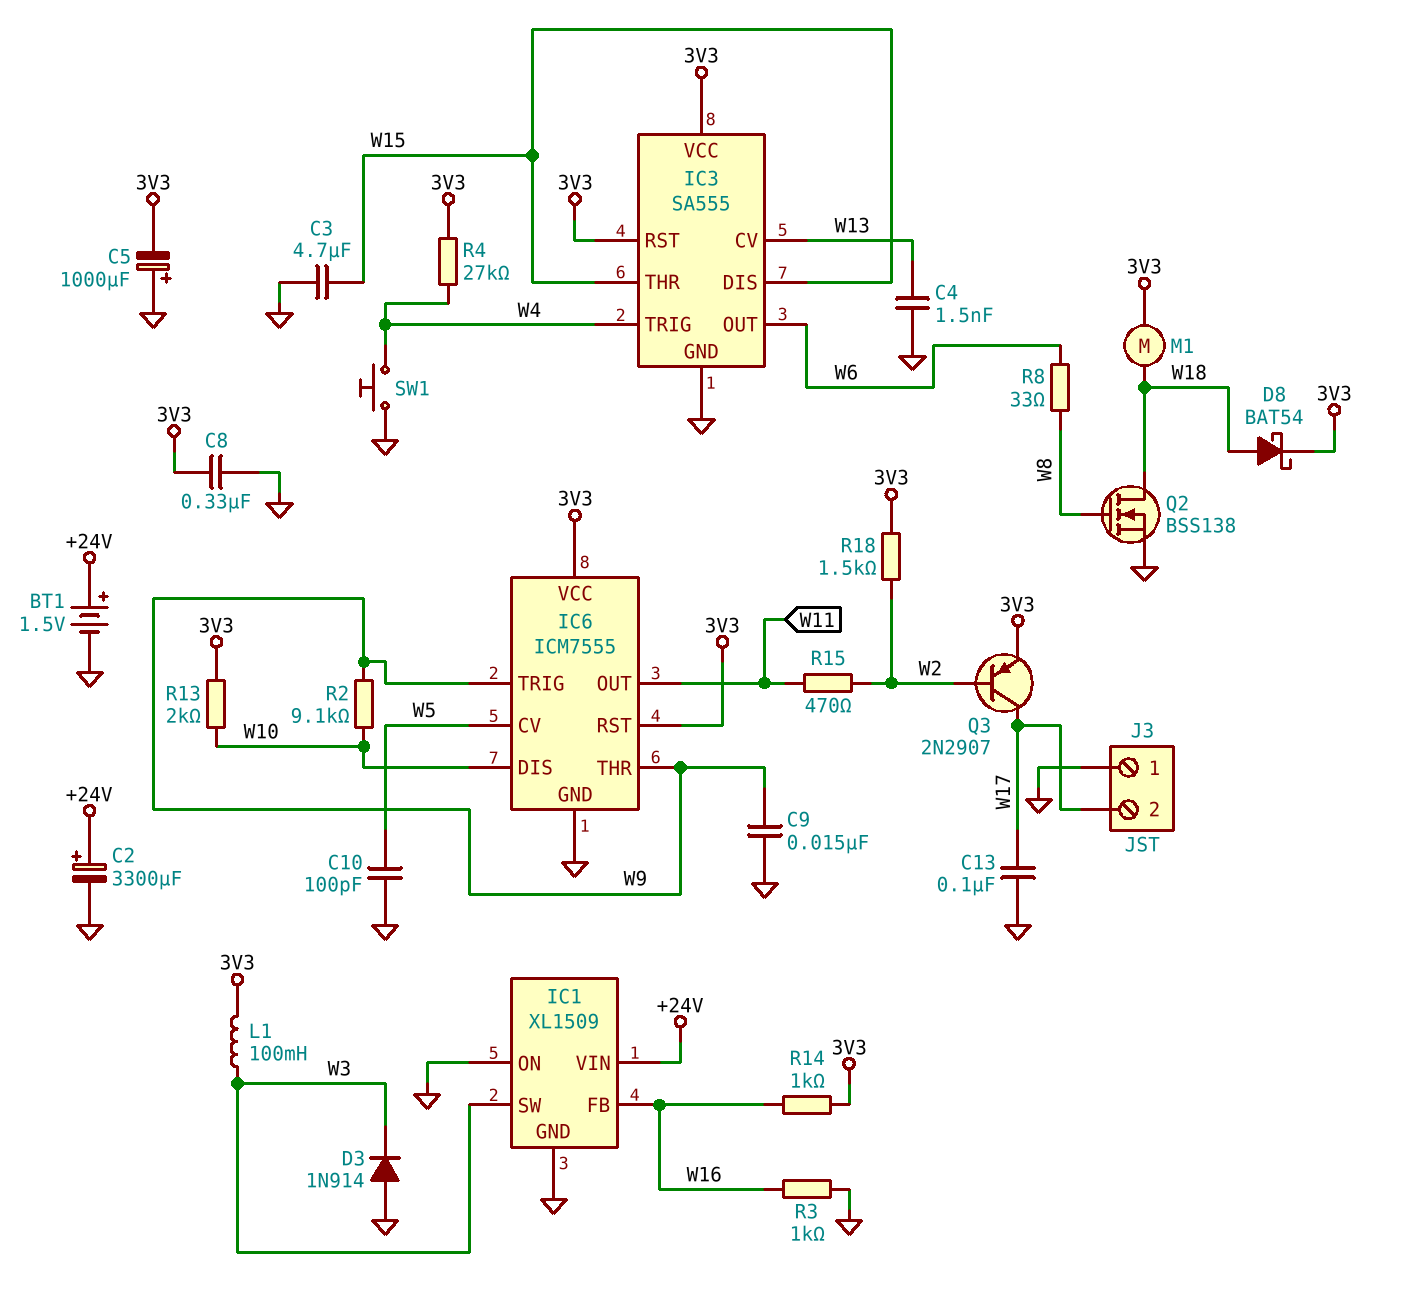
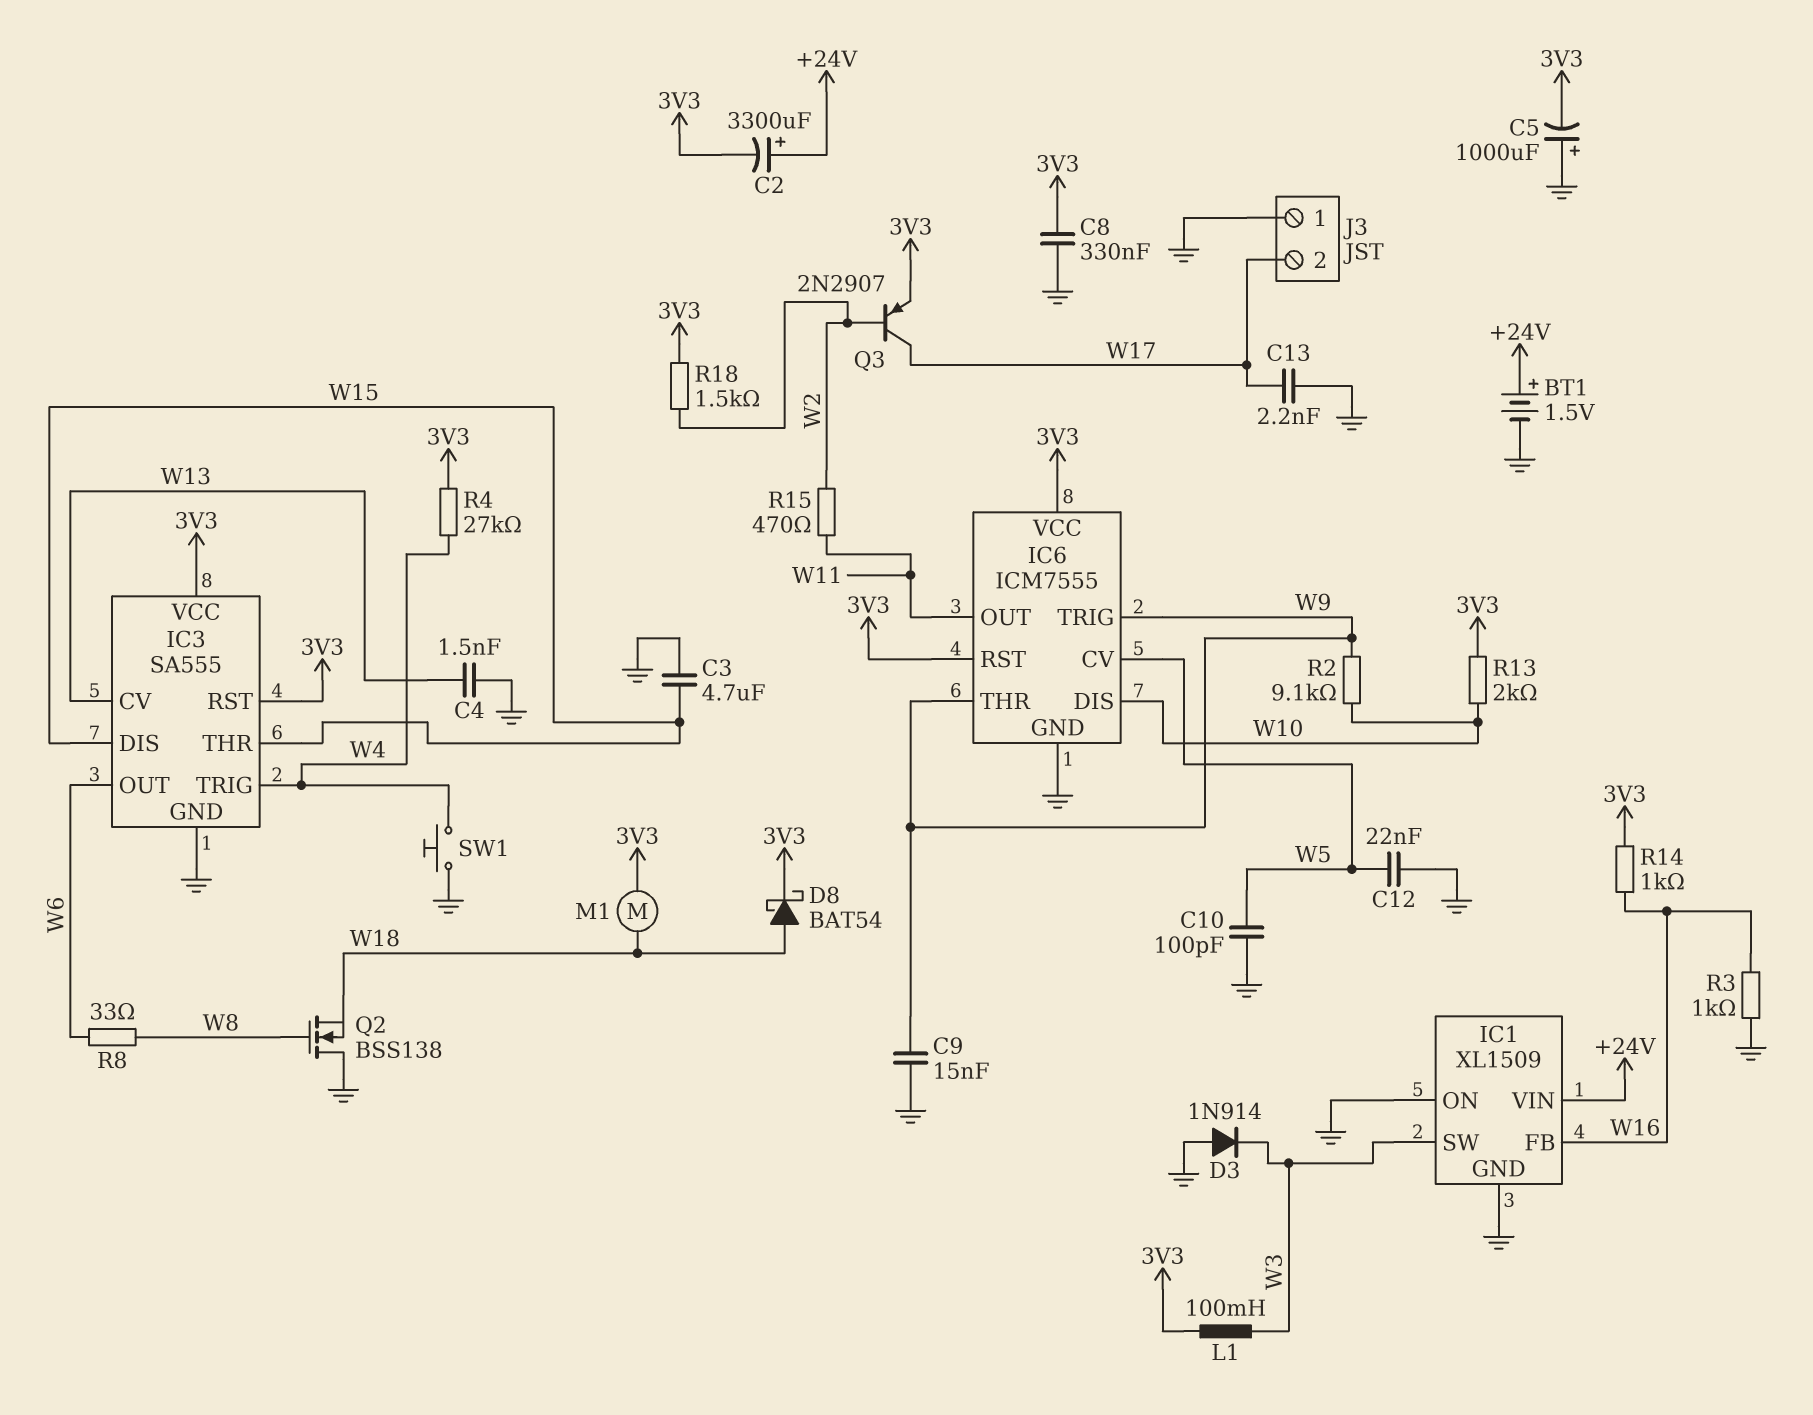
C2: 3300uF (plus +24V, minus GND) -> 3300uF (plus +24V, minus 3V3)
C12: none -> 22nF (GND, W5)
C13: 100nF (GND, W17) -> 2.2nF (GND, W17)
Q2: NMOS BSS138 (G W8, D W18, S GND) -> NMOS BSS138 (G W8, D GND, S W18)

